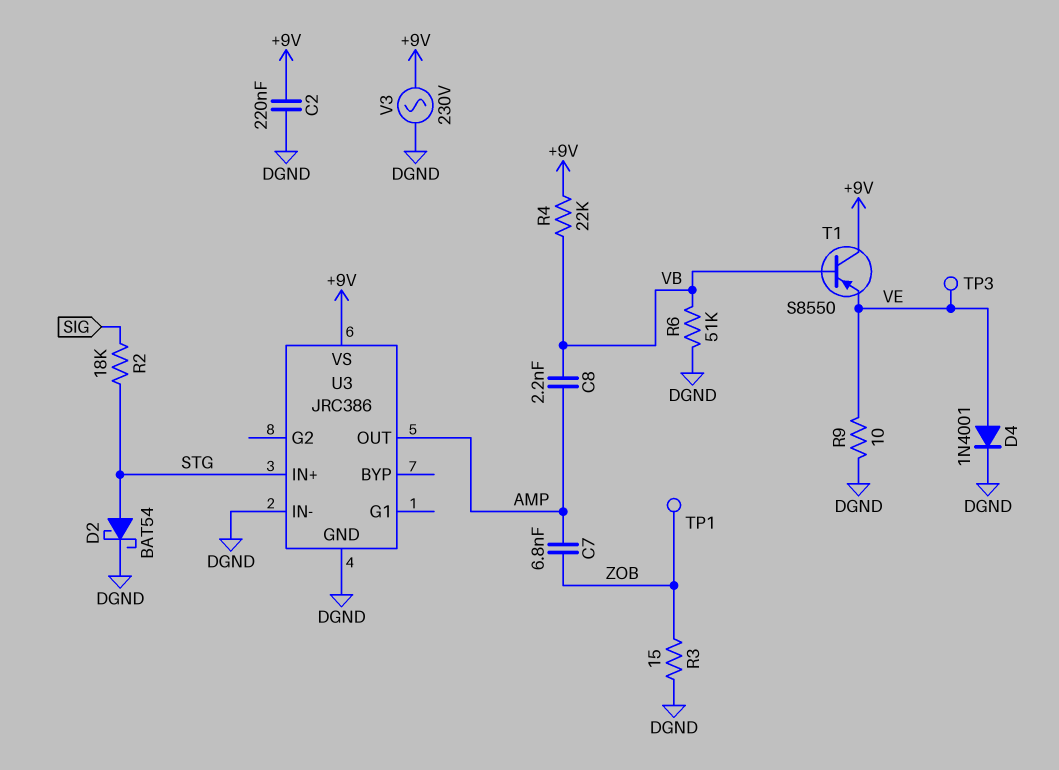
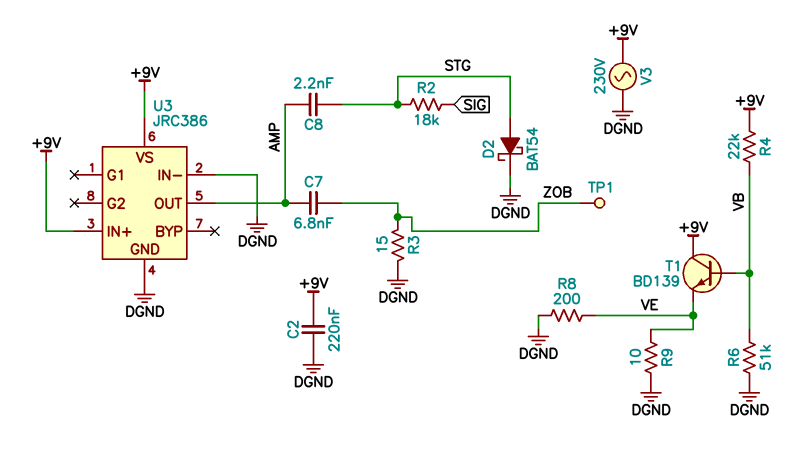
C8: 2.2nF (AMP, VB) -> 2.2nF (AMP, STG)
D4: diode 1N4001 (A VE, K DGND) -> none
R8: none -> 200 (DGND, VE)
T1: PNP S8550 (B VB, C +9V, E VE) -> NPN BD139 (B VB, C +9V, E VE)
TP3: test point (VE) -> none
U3 pin IN+: STG -> +9V

